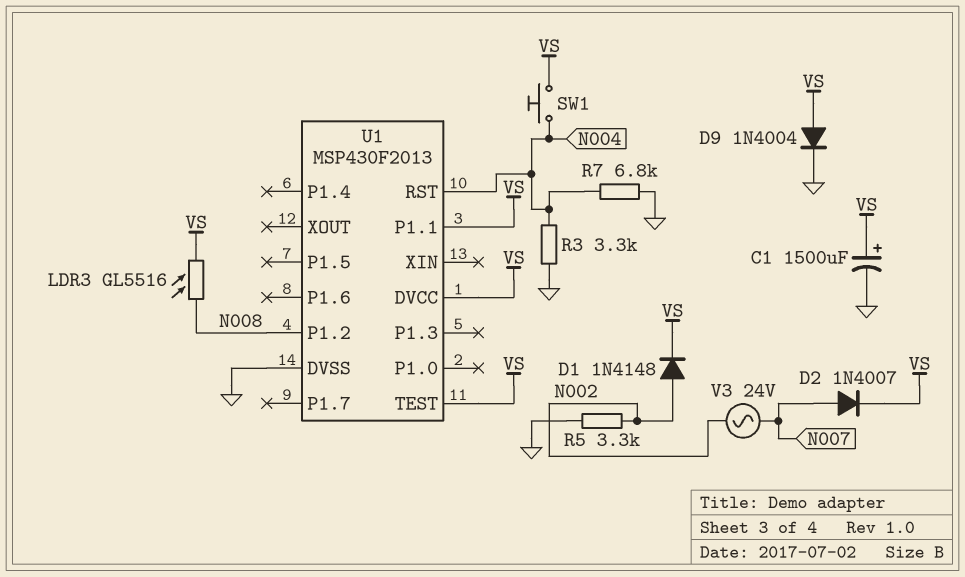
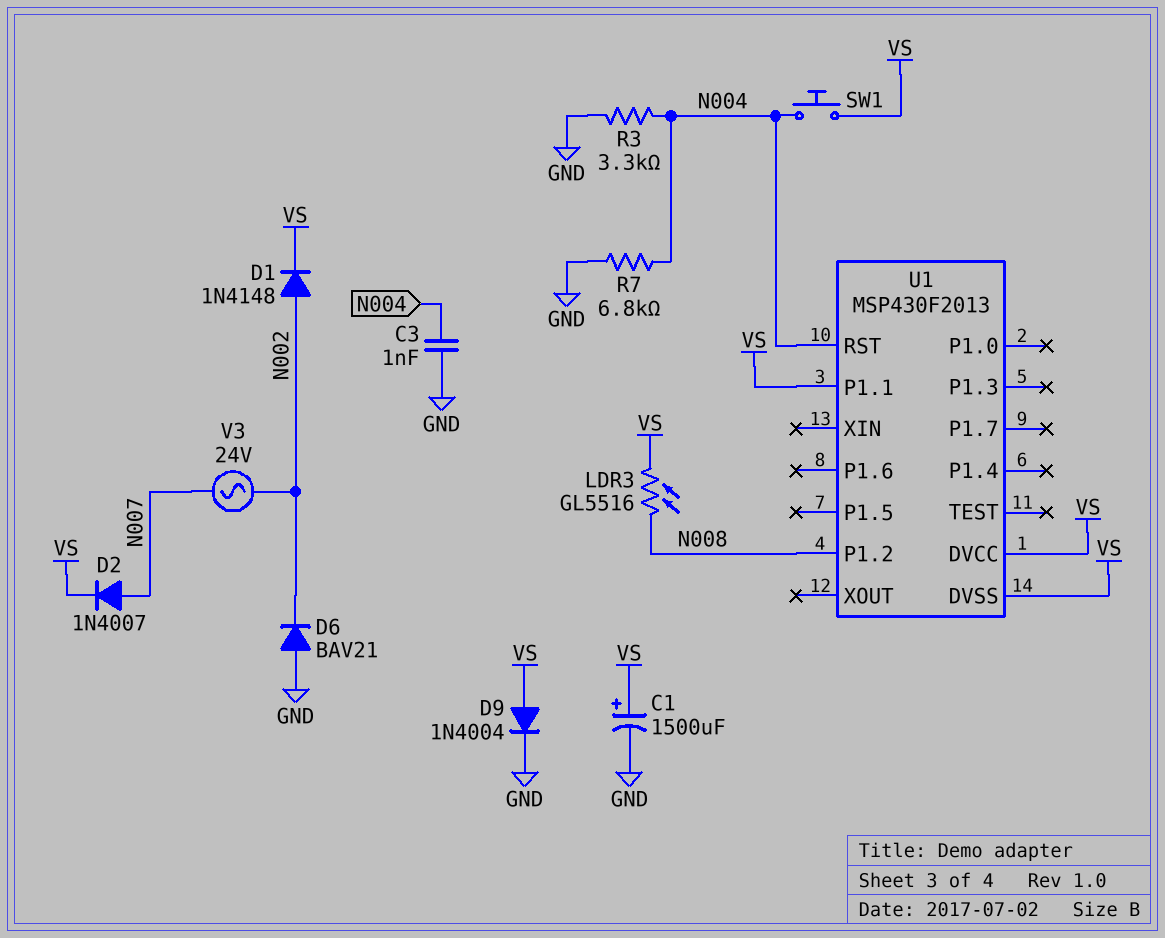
C3: none -> 1nF (GND, N004)
D6: none -> diode BAV21 (A GND, K N002)
R5: 3.3k (GND, N002) -> none
U1 pin DVSS: GND -> VS
U1 pin TEST: VS -> none

